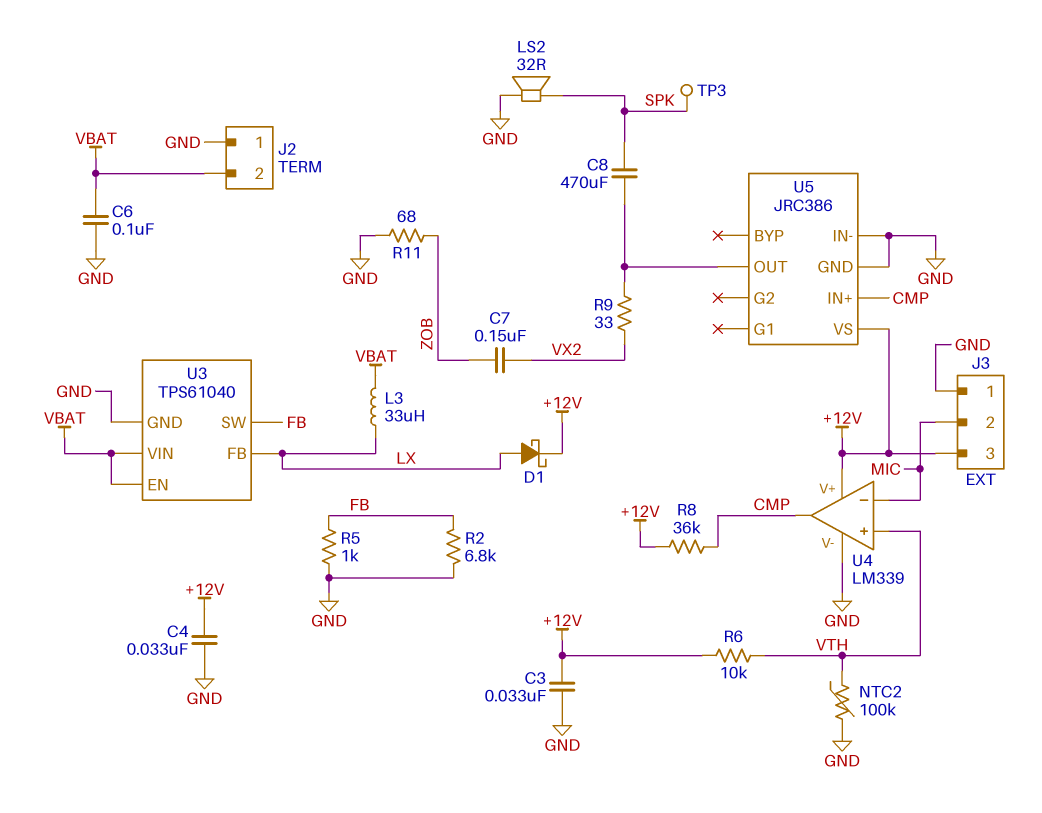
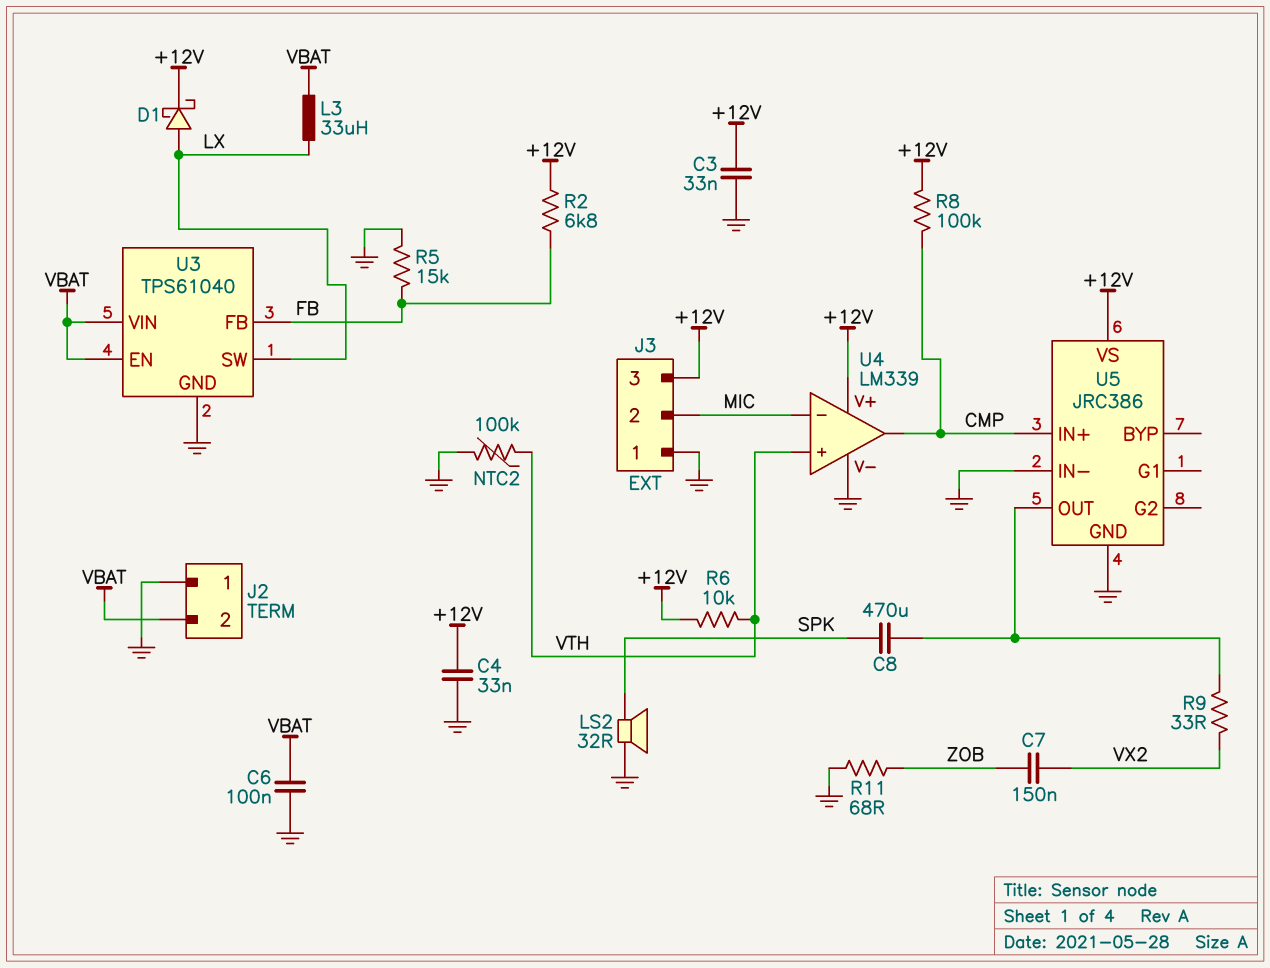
R2: 6.8k (FB, GND) -> 6.8k (+12V, FB)
R5: 1k (FB, GND) -> 15k (FB, GND)
R8: 36k (+12V, CMP) -> 100k (+12V, CMP)
TP3: test point (SPK) -> none
U3 pin FB: LX -> FB
U3 pin SW: FB -> LX

